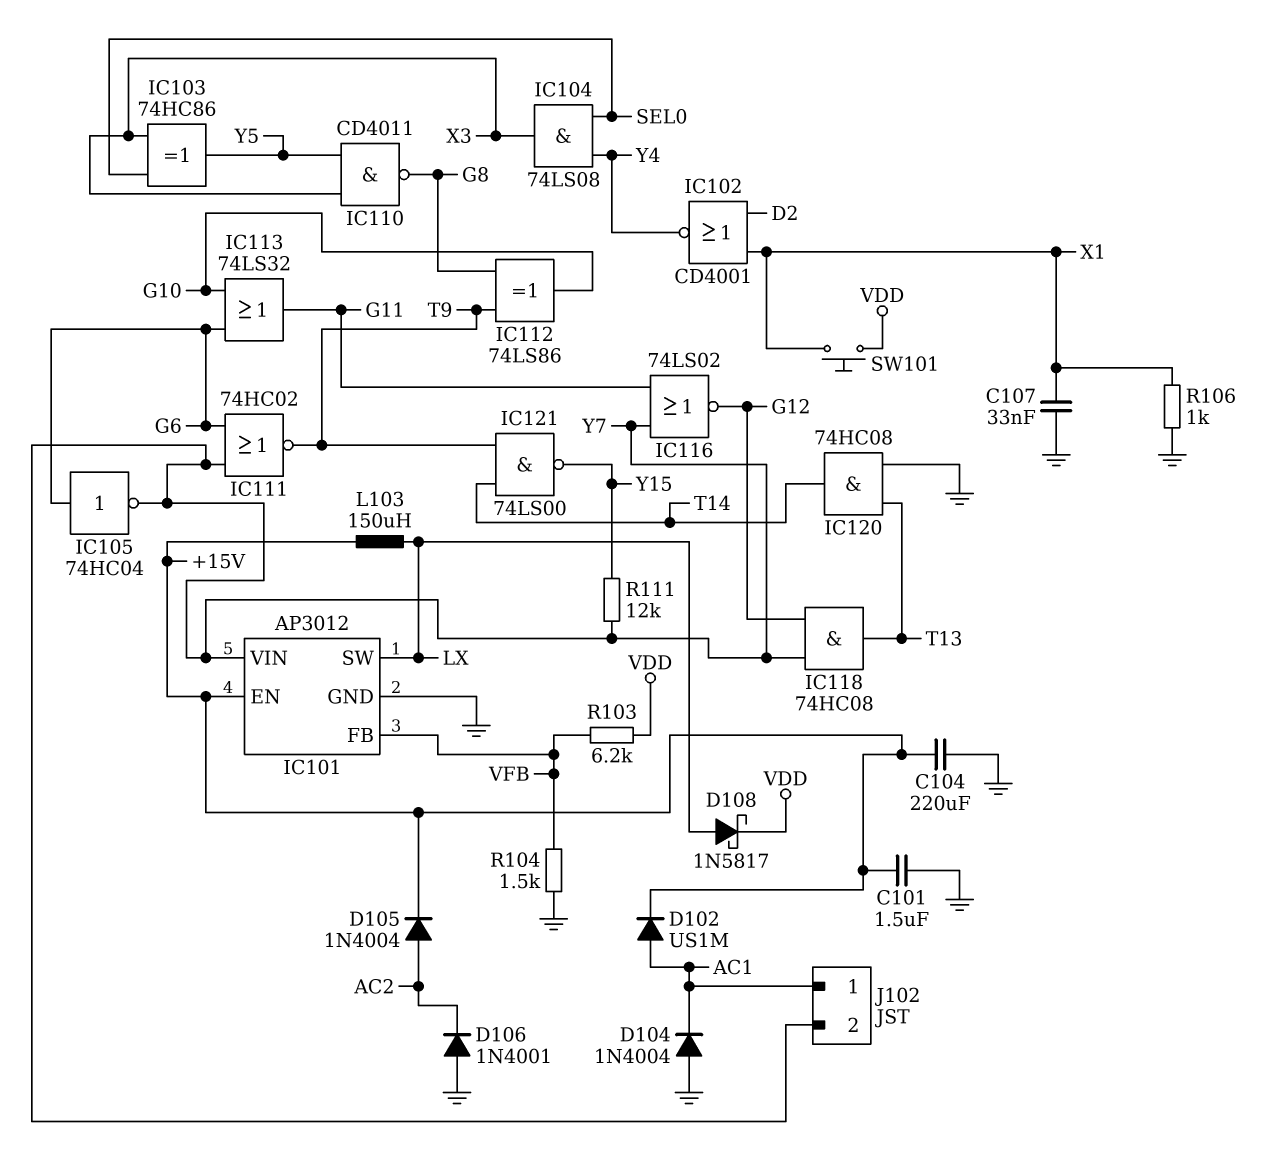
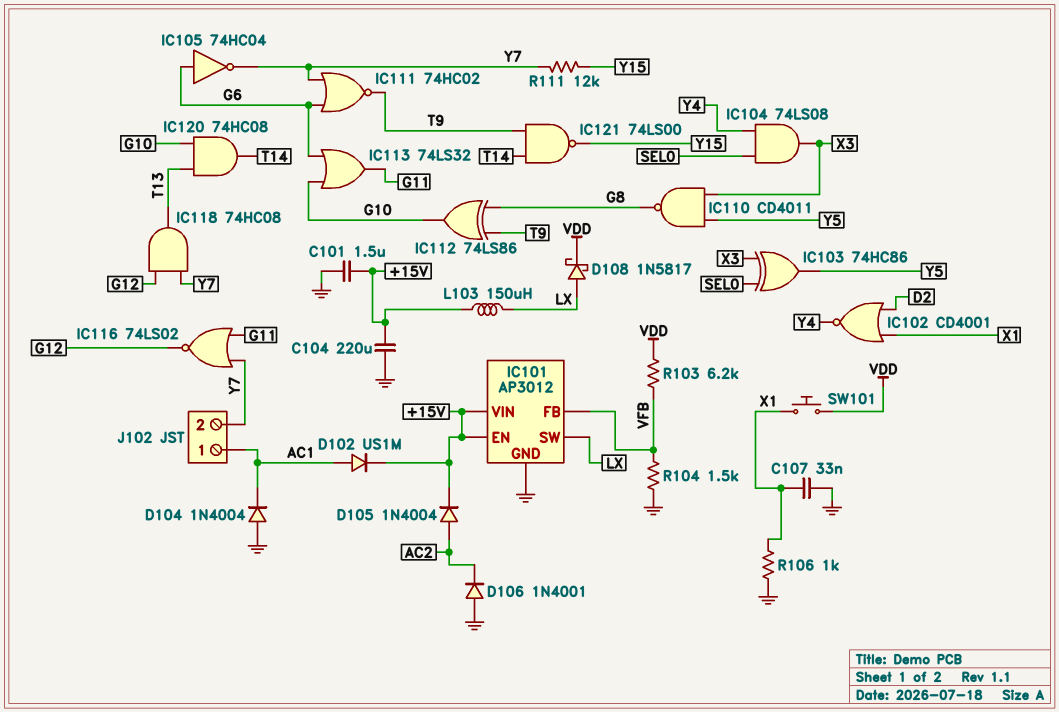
IC101 pin VIN: Y7 -> +15V
IC120: AND 74HC08 (in GND, in T13, out T14) -> AND 74HC08 (in G10, in T13, out T14)

